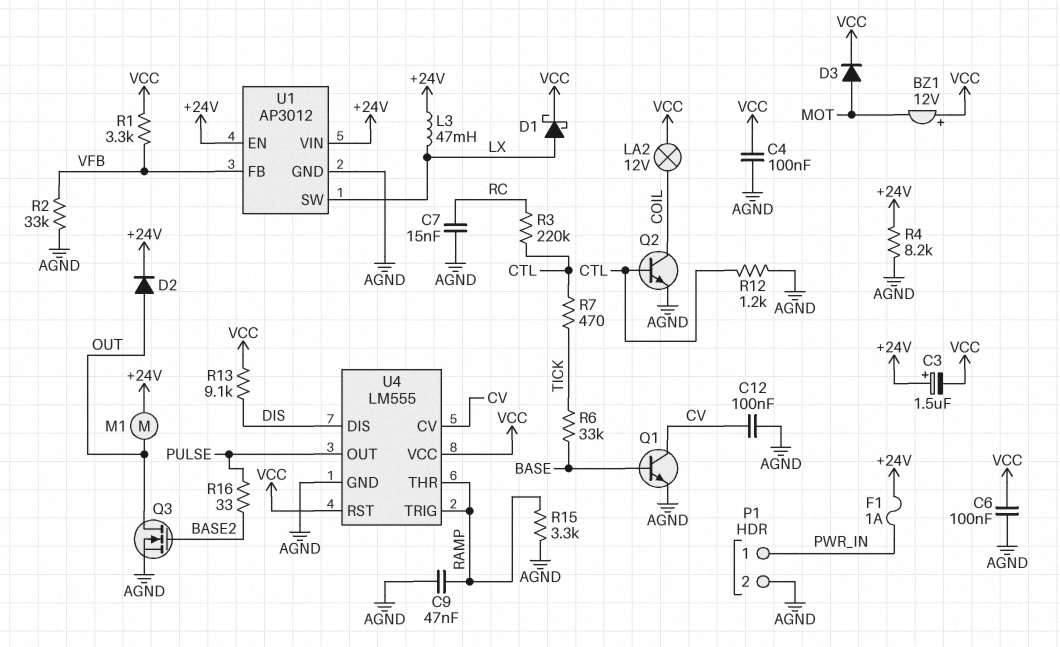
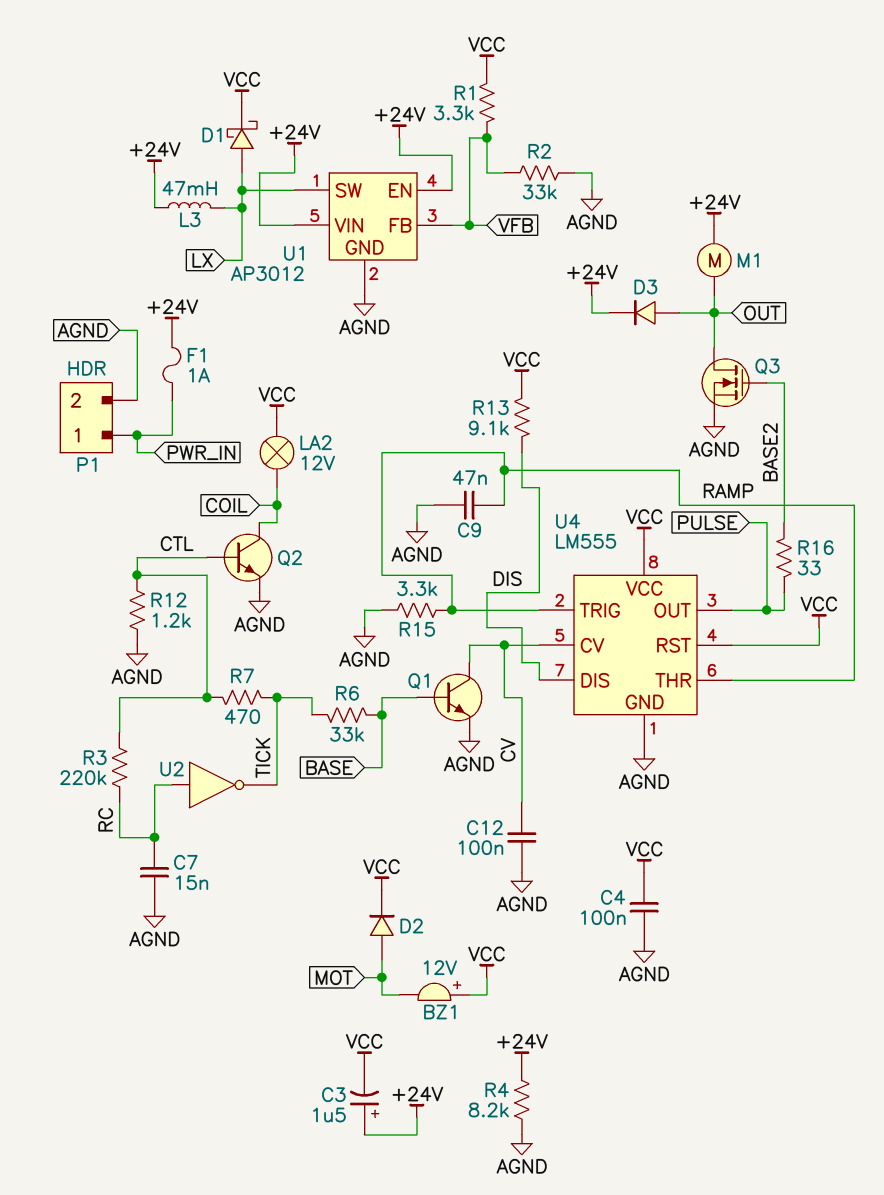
C6: 100nF (AGND, VCC) -> none
D2: diode (A OUT, K +24V) -> diode (A MOT, K VCC)
D3: diode (A MOT, K VCC) -> diode (A OUT, K +24V)
U2: none -> NOT (in RC, out TICK)

